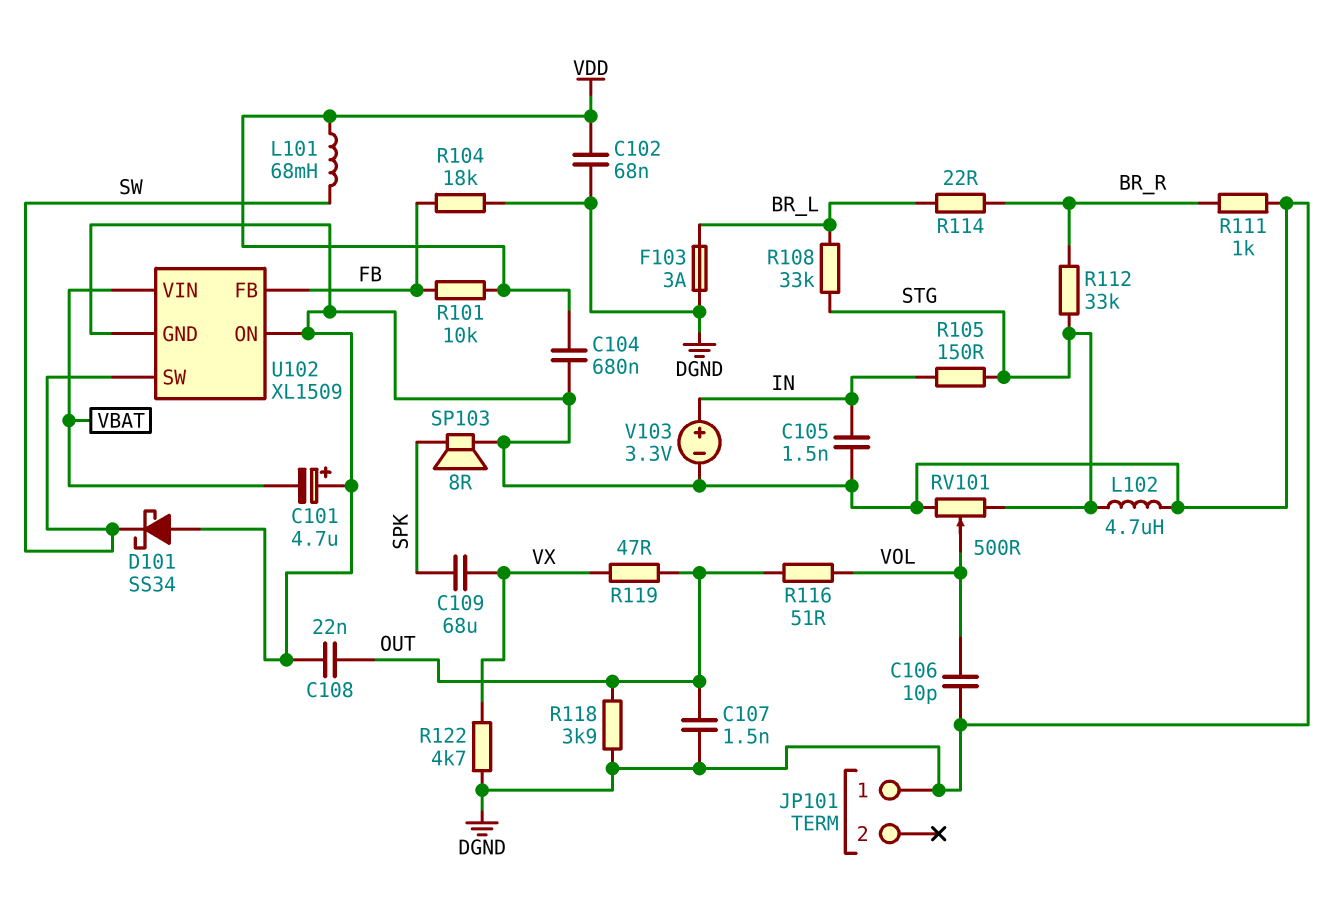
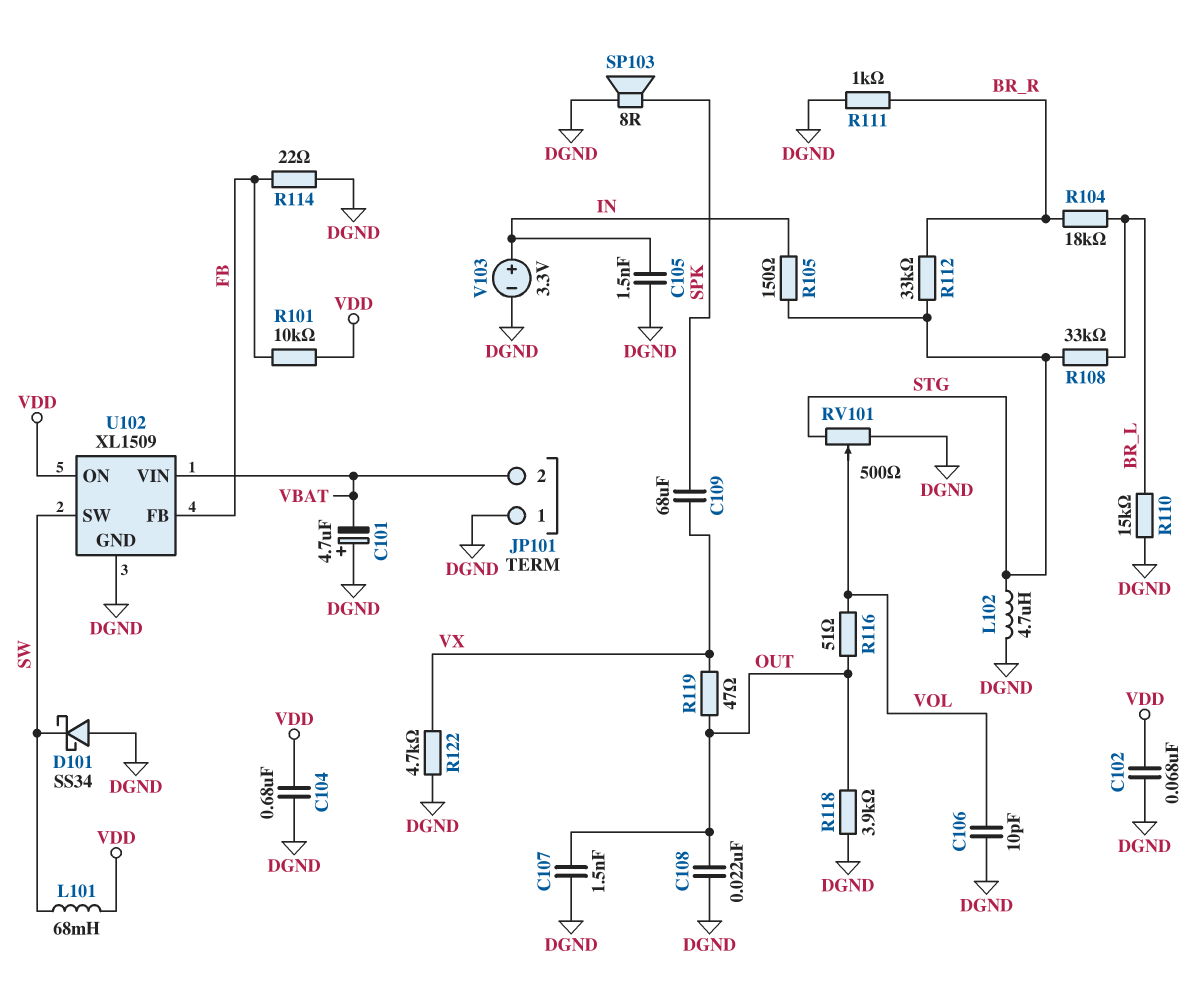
F103: 3A (BR_L, DGND) -> none
JP101 pin 2: none -> VBAT
R104: 18k (DGND, FB) -> 18k (BR_L, BR_R)
R110: none -> 15k (BR_L, DGND)
R114: 22 (BR_L, BR_R) -> 22 (DGND, FB)
U102 pin ON: DGND -> VDD

